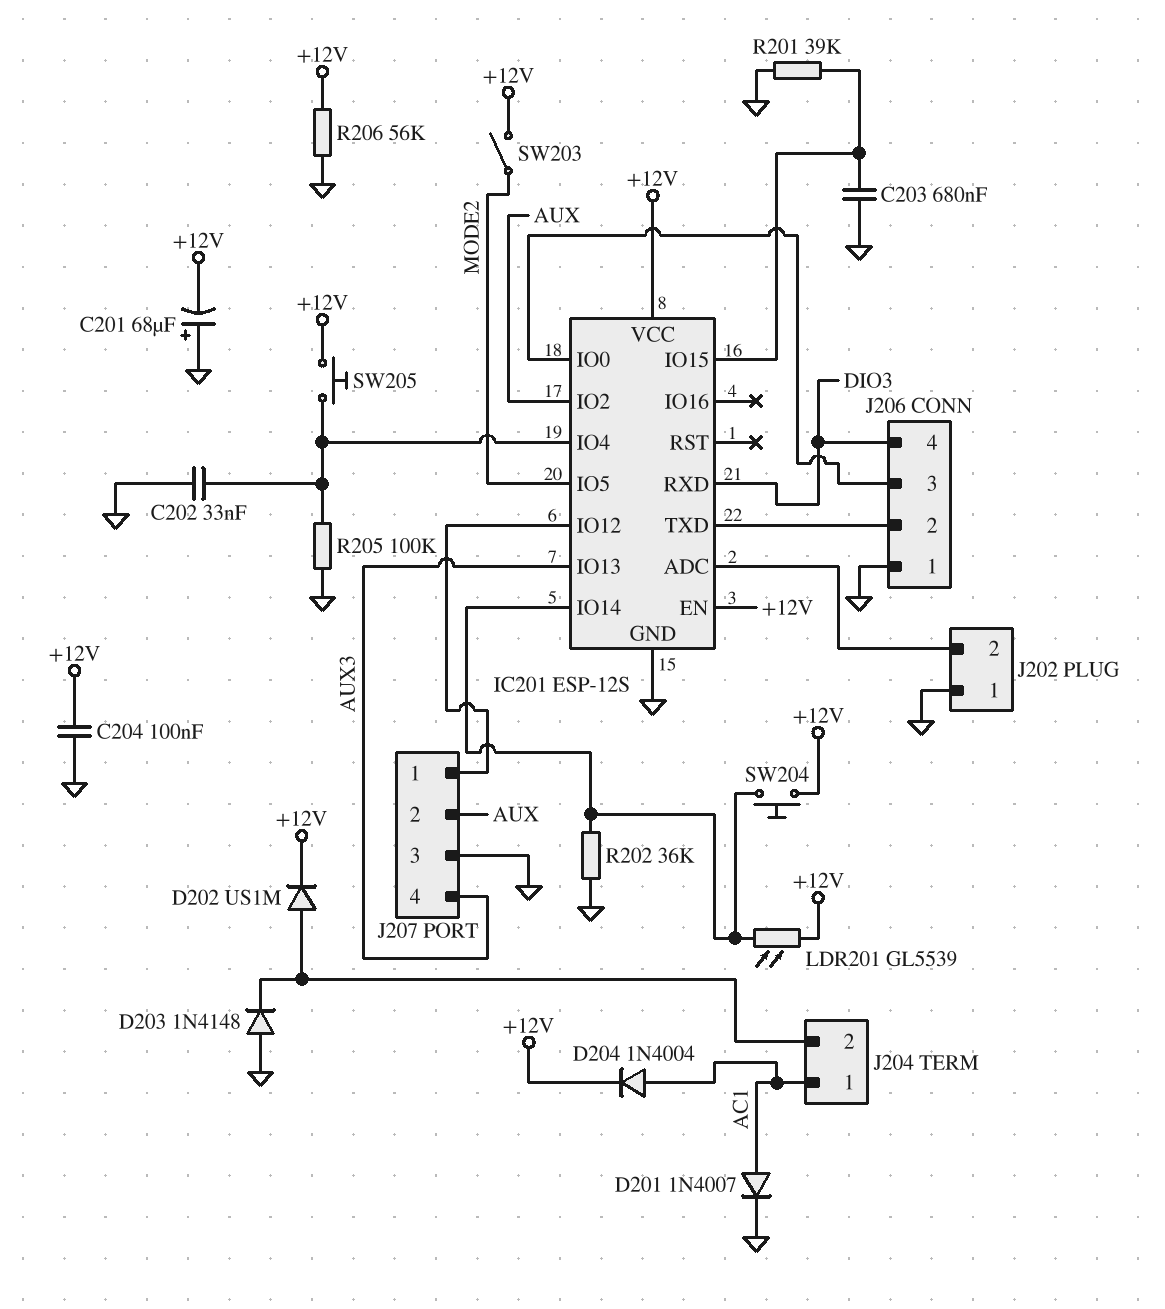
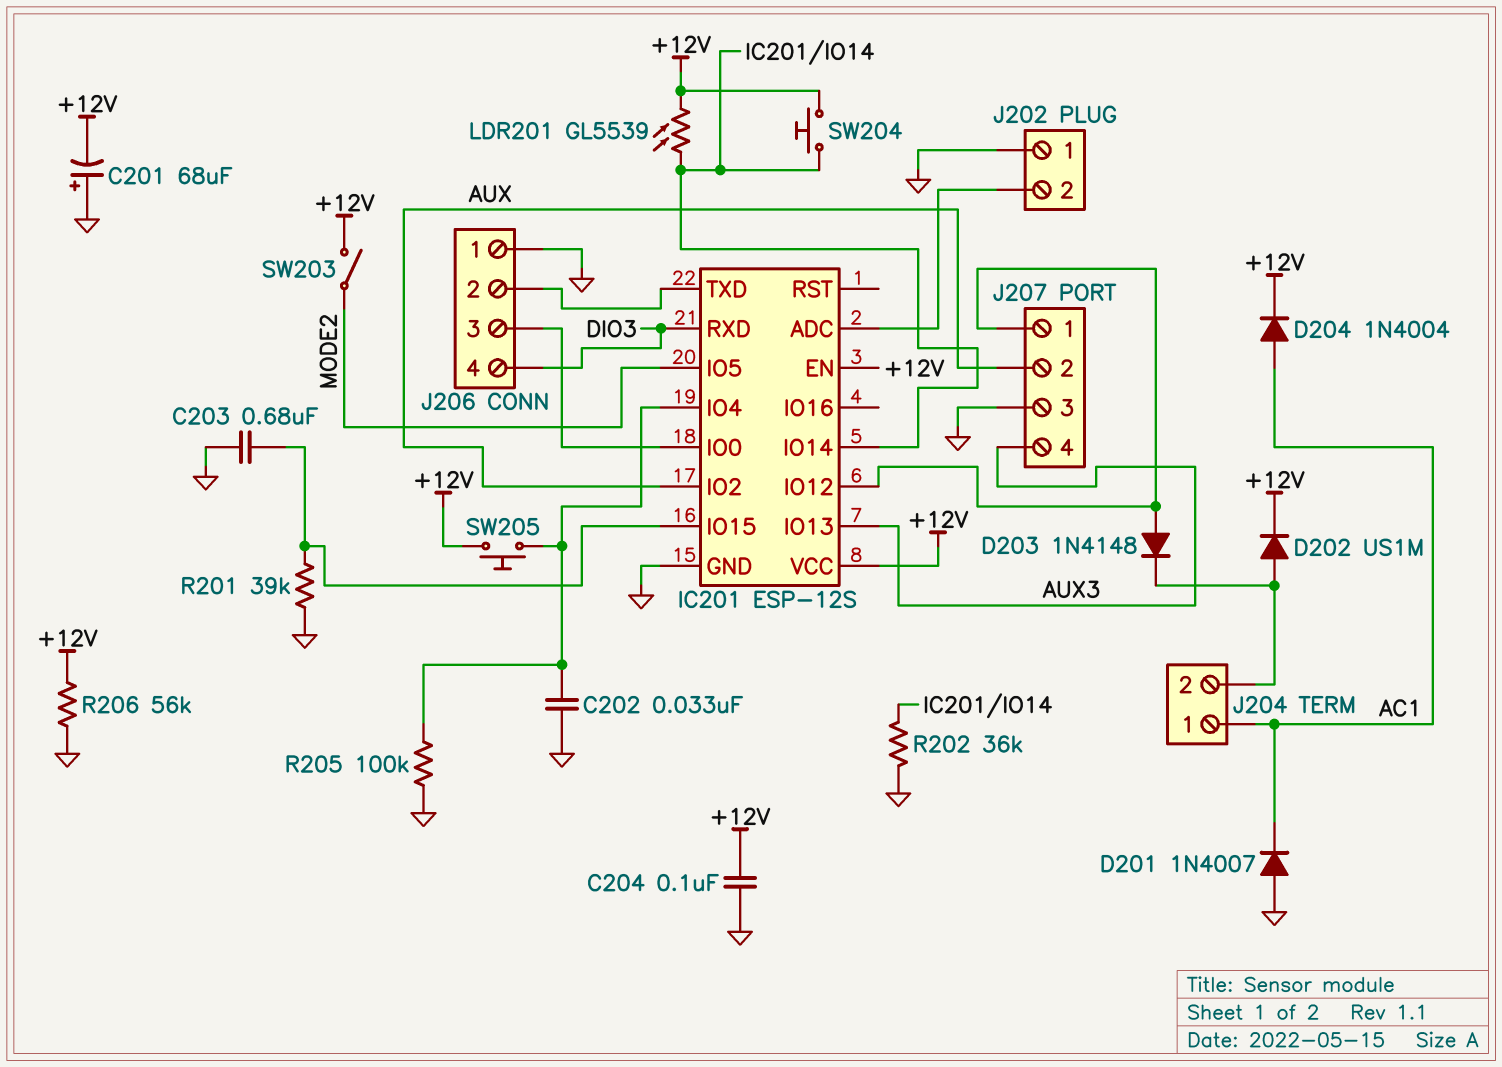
D201: diode 1N4007 (A AC1, K GND) -> diode 1N4007 (A GND, K AC1)
D203: diode 1N4148 (A GND, K J204/2) -> diode 1N4148 (A IC201/IO12, K J204/2)

